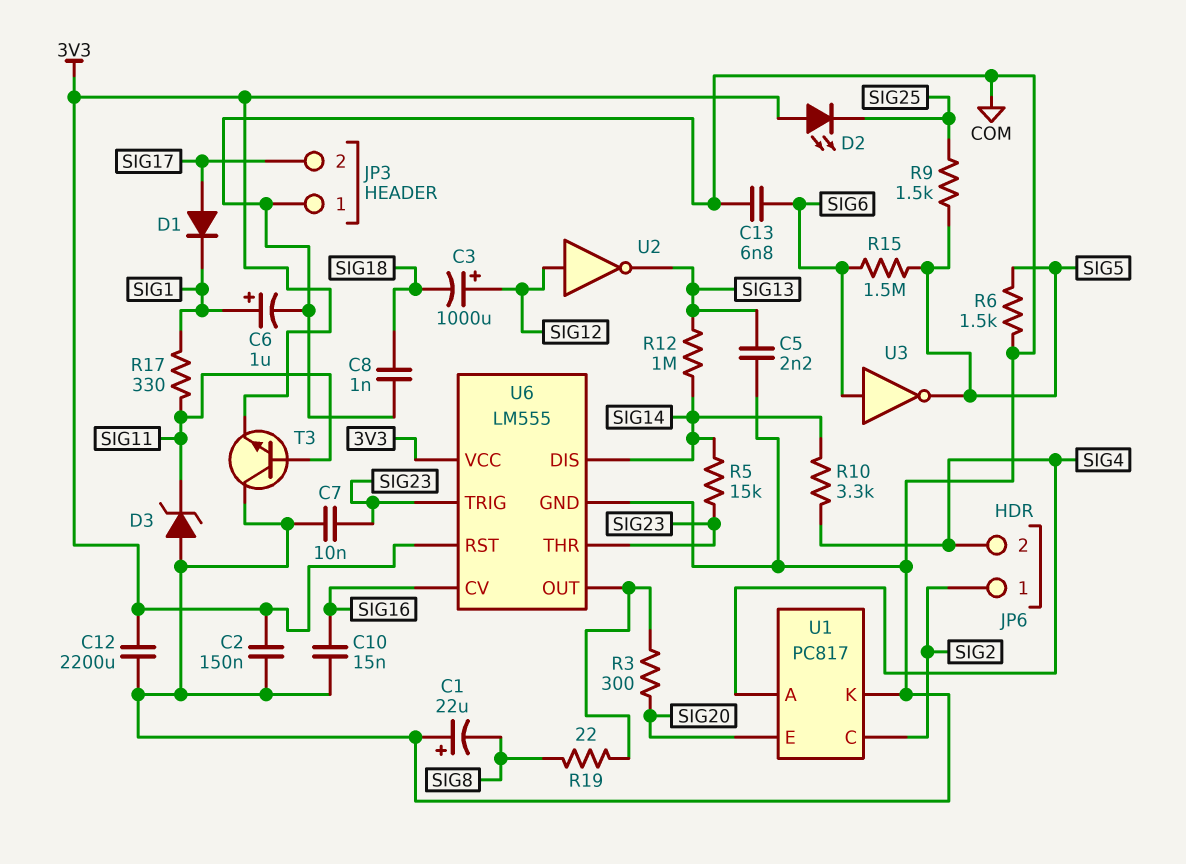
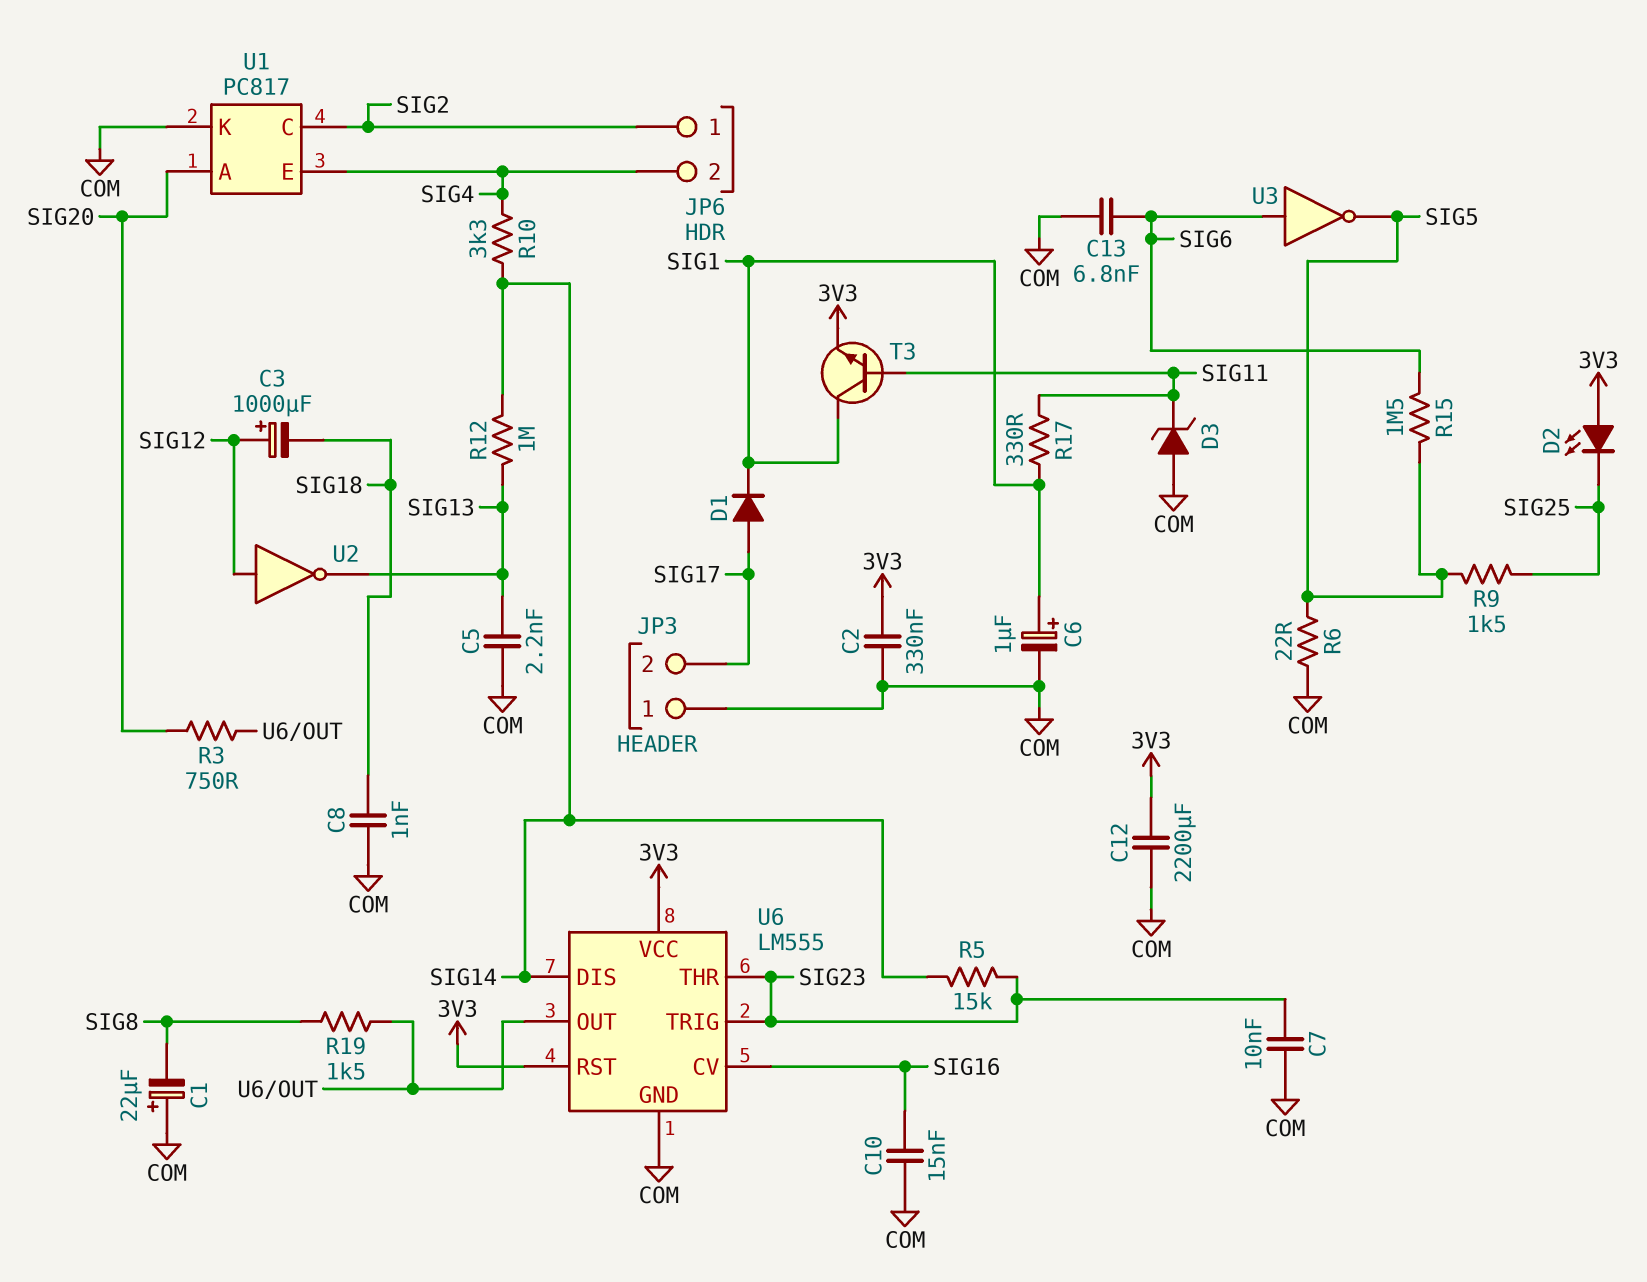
C2: 150nF (3V3, COM) -> 330nF (3V3, COM)
R3: 300 (SIG20, U6/OUT) -> 750 (SIG20, U6/OUT)
R6: 1.5k (COM, SIG5) -> 22 (COM, SIG5)
R19: 22 (SIG8, U6/OUT) -> 1.5k (SIG8, U6/OUT)
T3: NPN (B SIG11, C COM, E 3V3) -> NPN (B SIG11, C SIG1, E 3V3)
U1 pin A: SIG4 -> SIG20
U1 pin E: SIG20 -> SIG4

